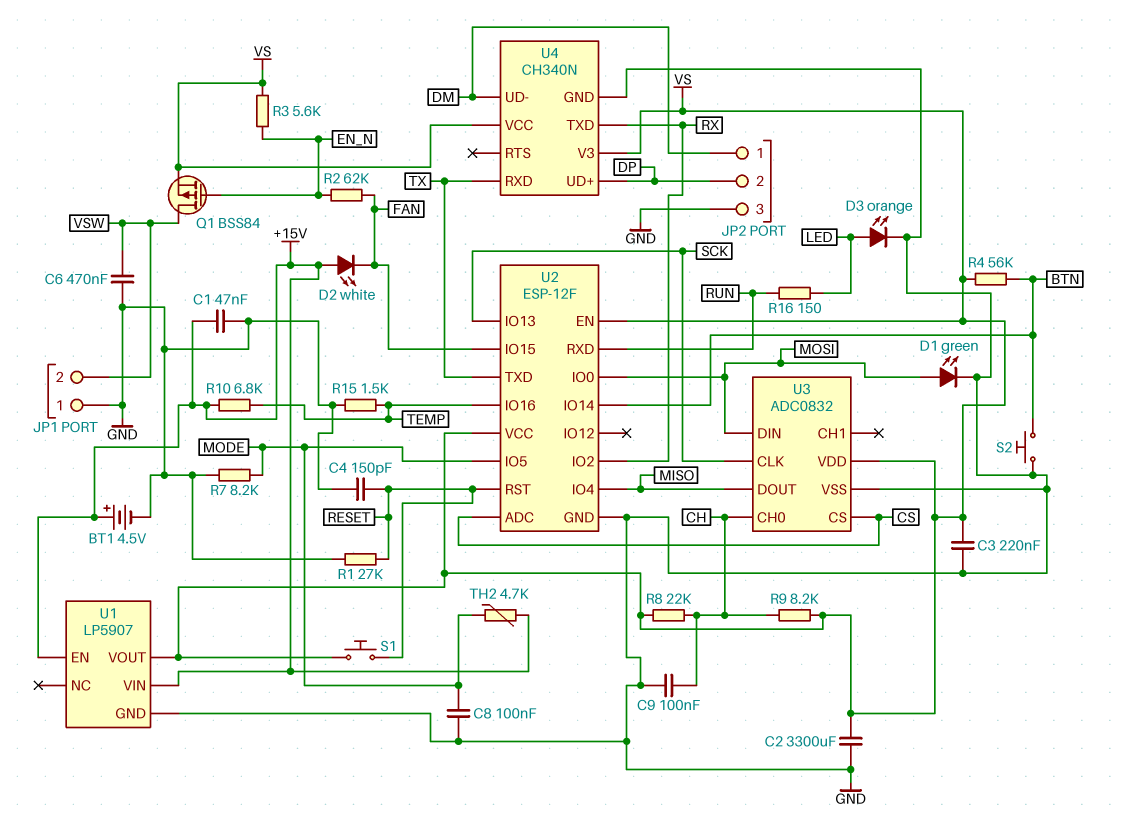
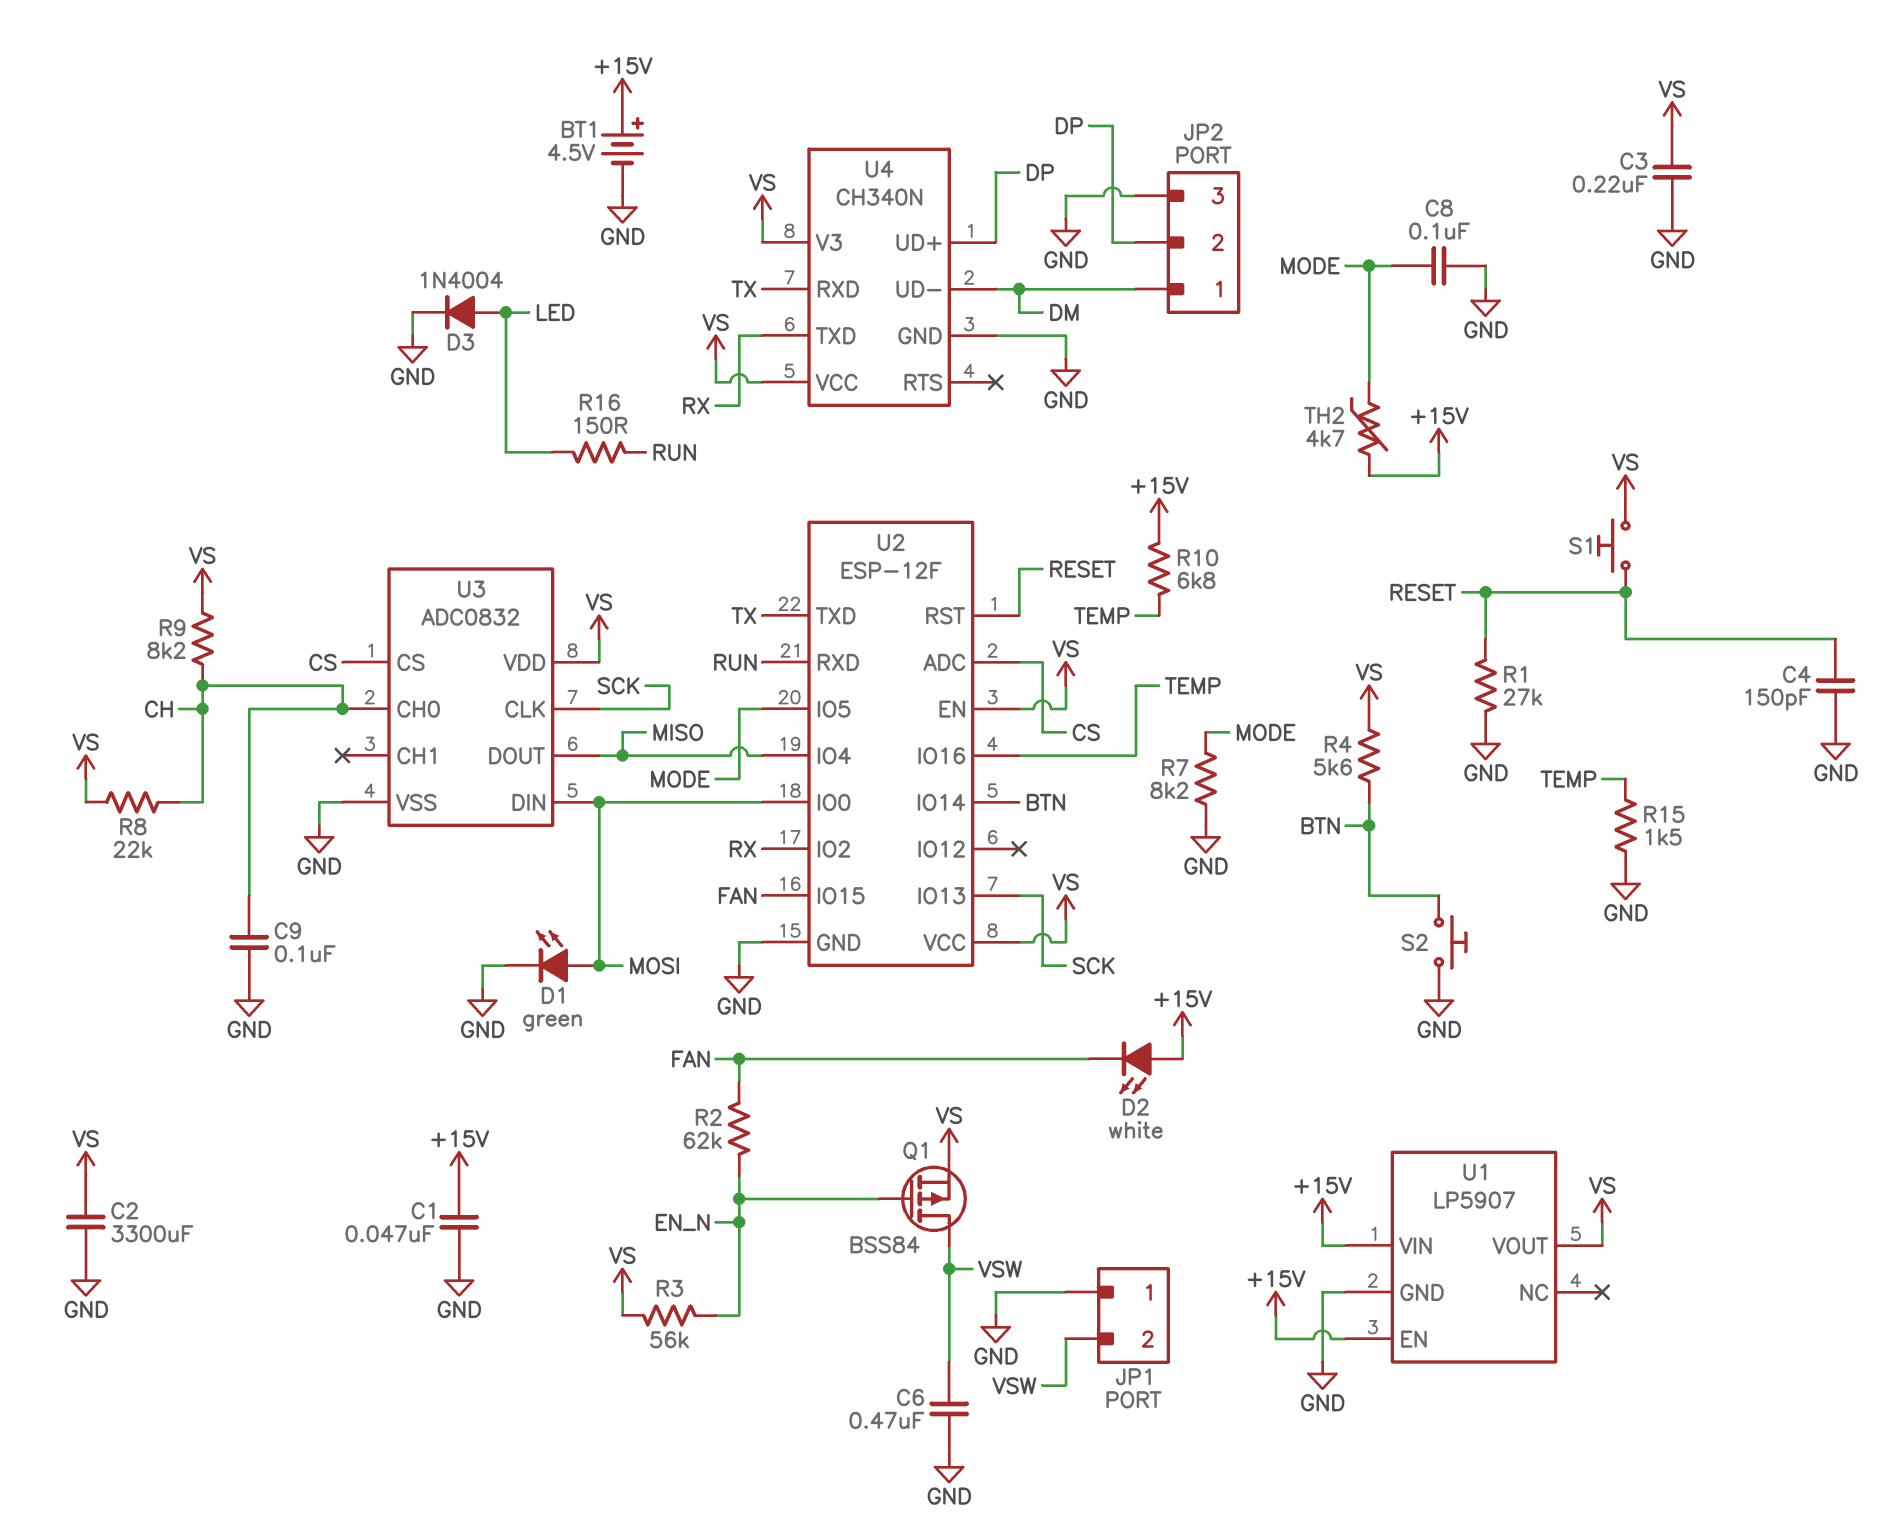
D3: LED orange (A LED, K GND) -> diode 1N4004 (A LED, K GND)
R3: 5.6k (EN_N, VS) -> 56k (EN_N, VS)
R4: 56k (BTN, VS) -> 5.6k (BTN, VS)

